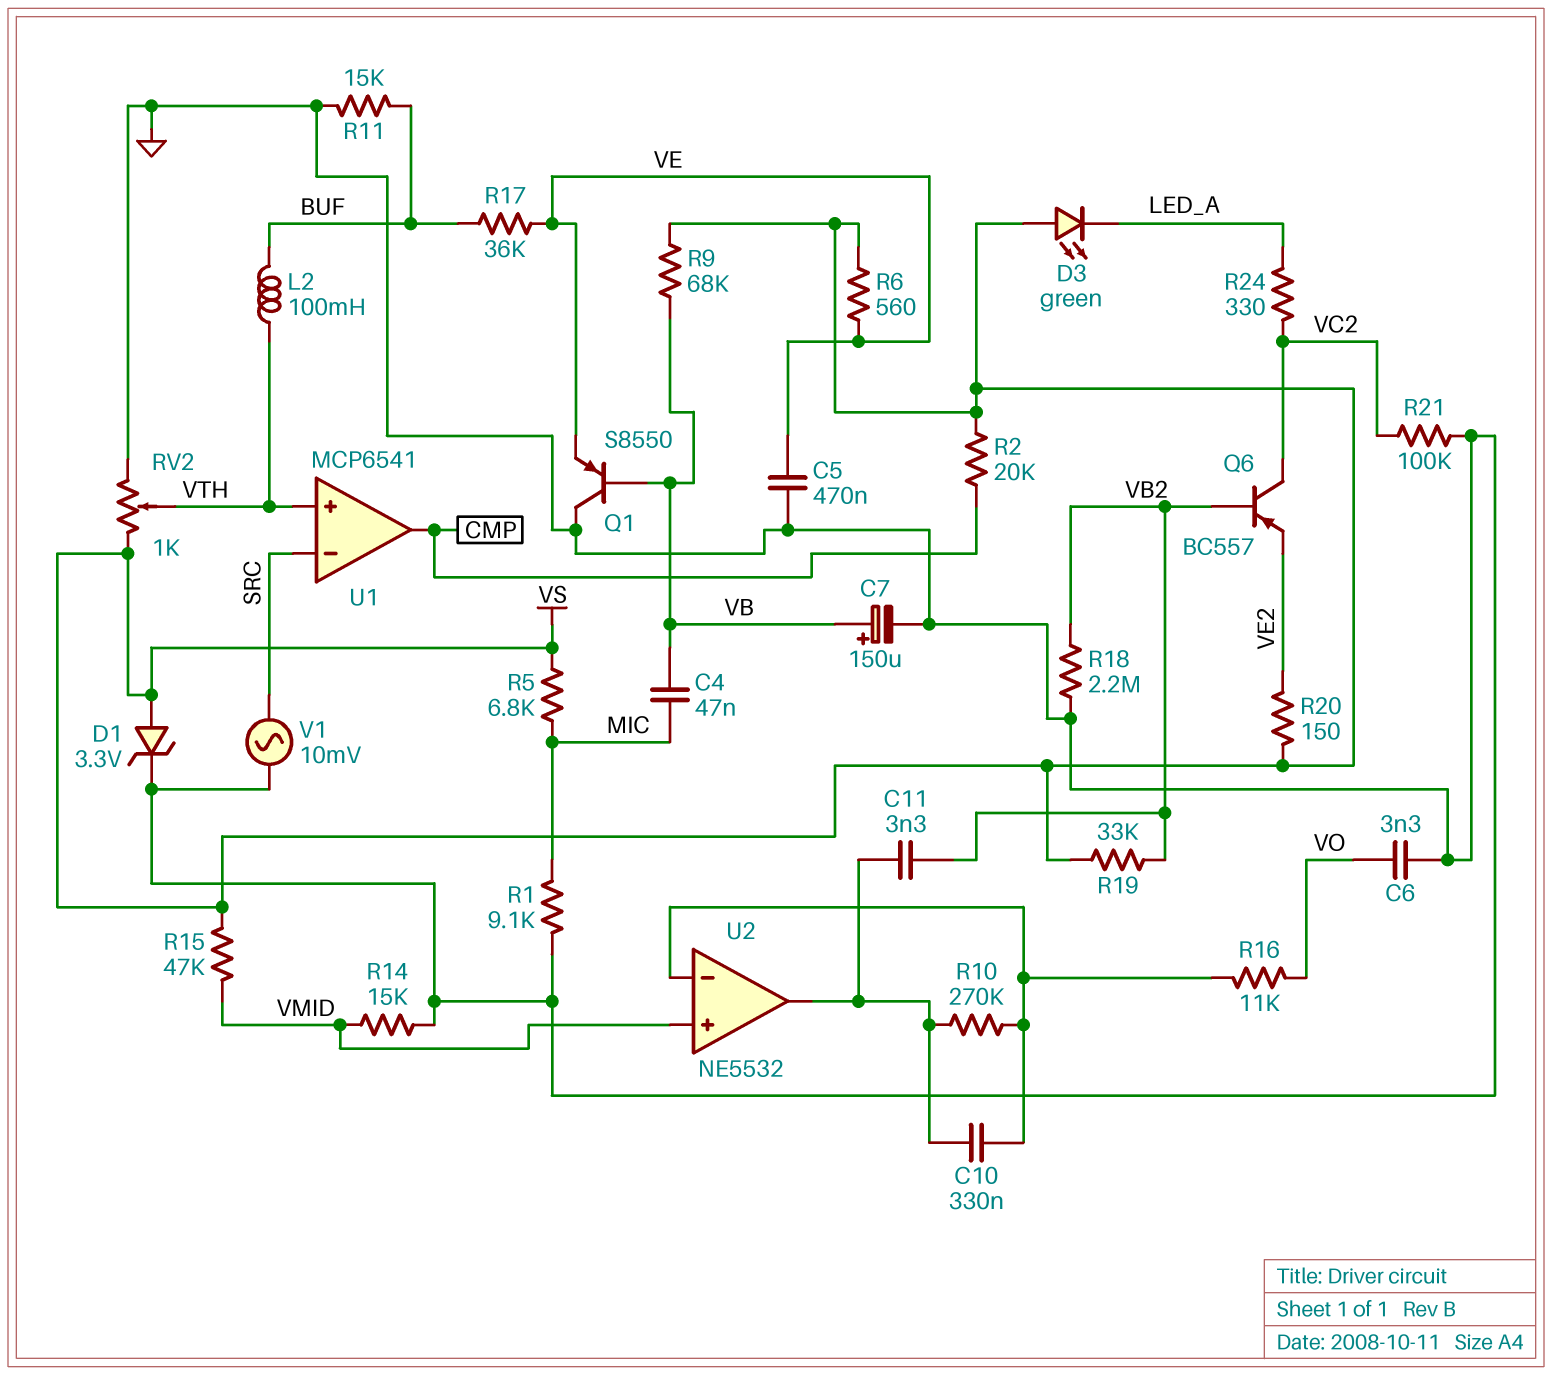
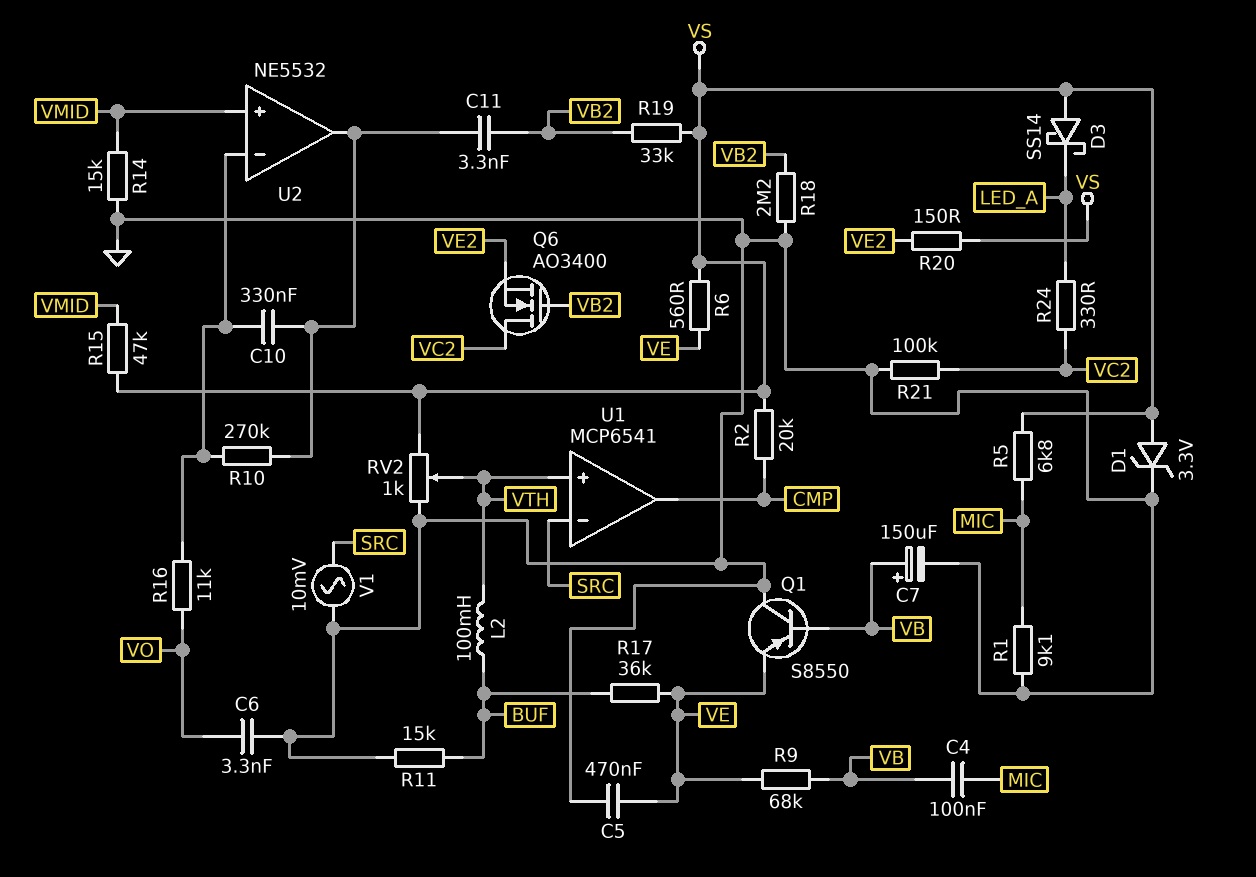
C4: 47nF (MIC, VB) -> 100nF (MIC, VB)
D3: LED green (A VS, K LED_A) -> schottky SS14 (A VS, K LED_A)
Q6: PNP BC557 (B VB2, C VC2, E VE2) -> NMOS AO3400 (G VB2, D VC2, S VE2)
R9: 68k (VB, VS) -> 68k (VB, VE)

